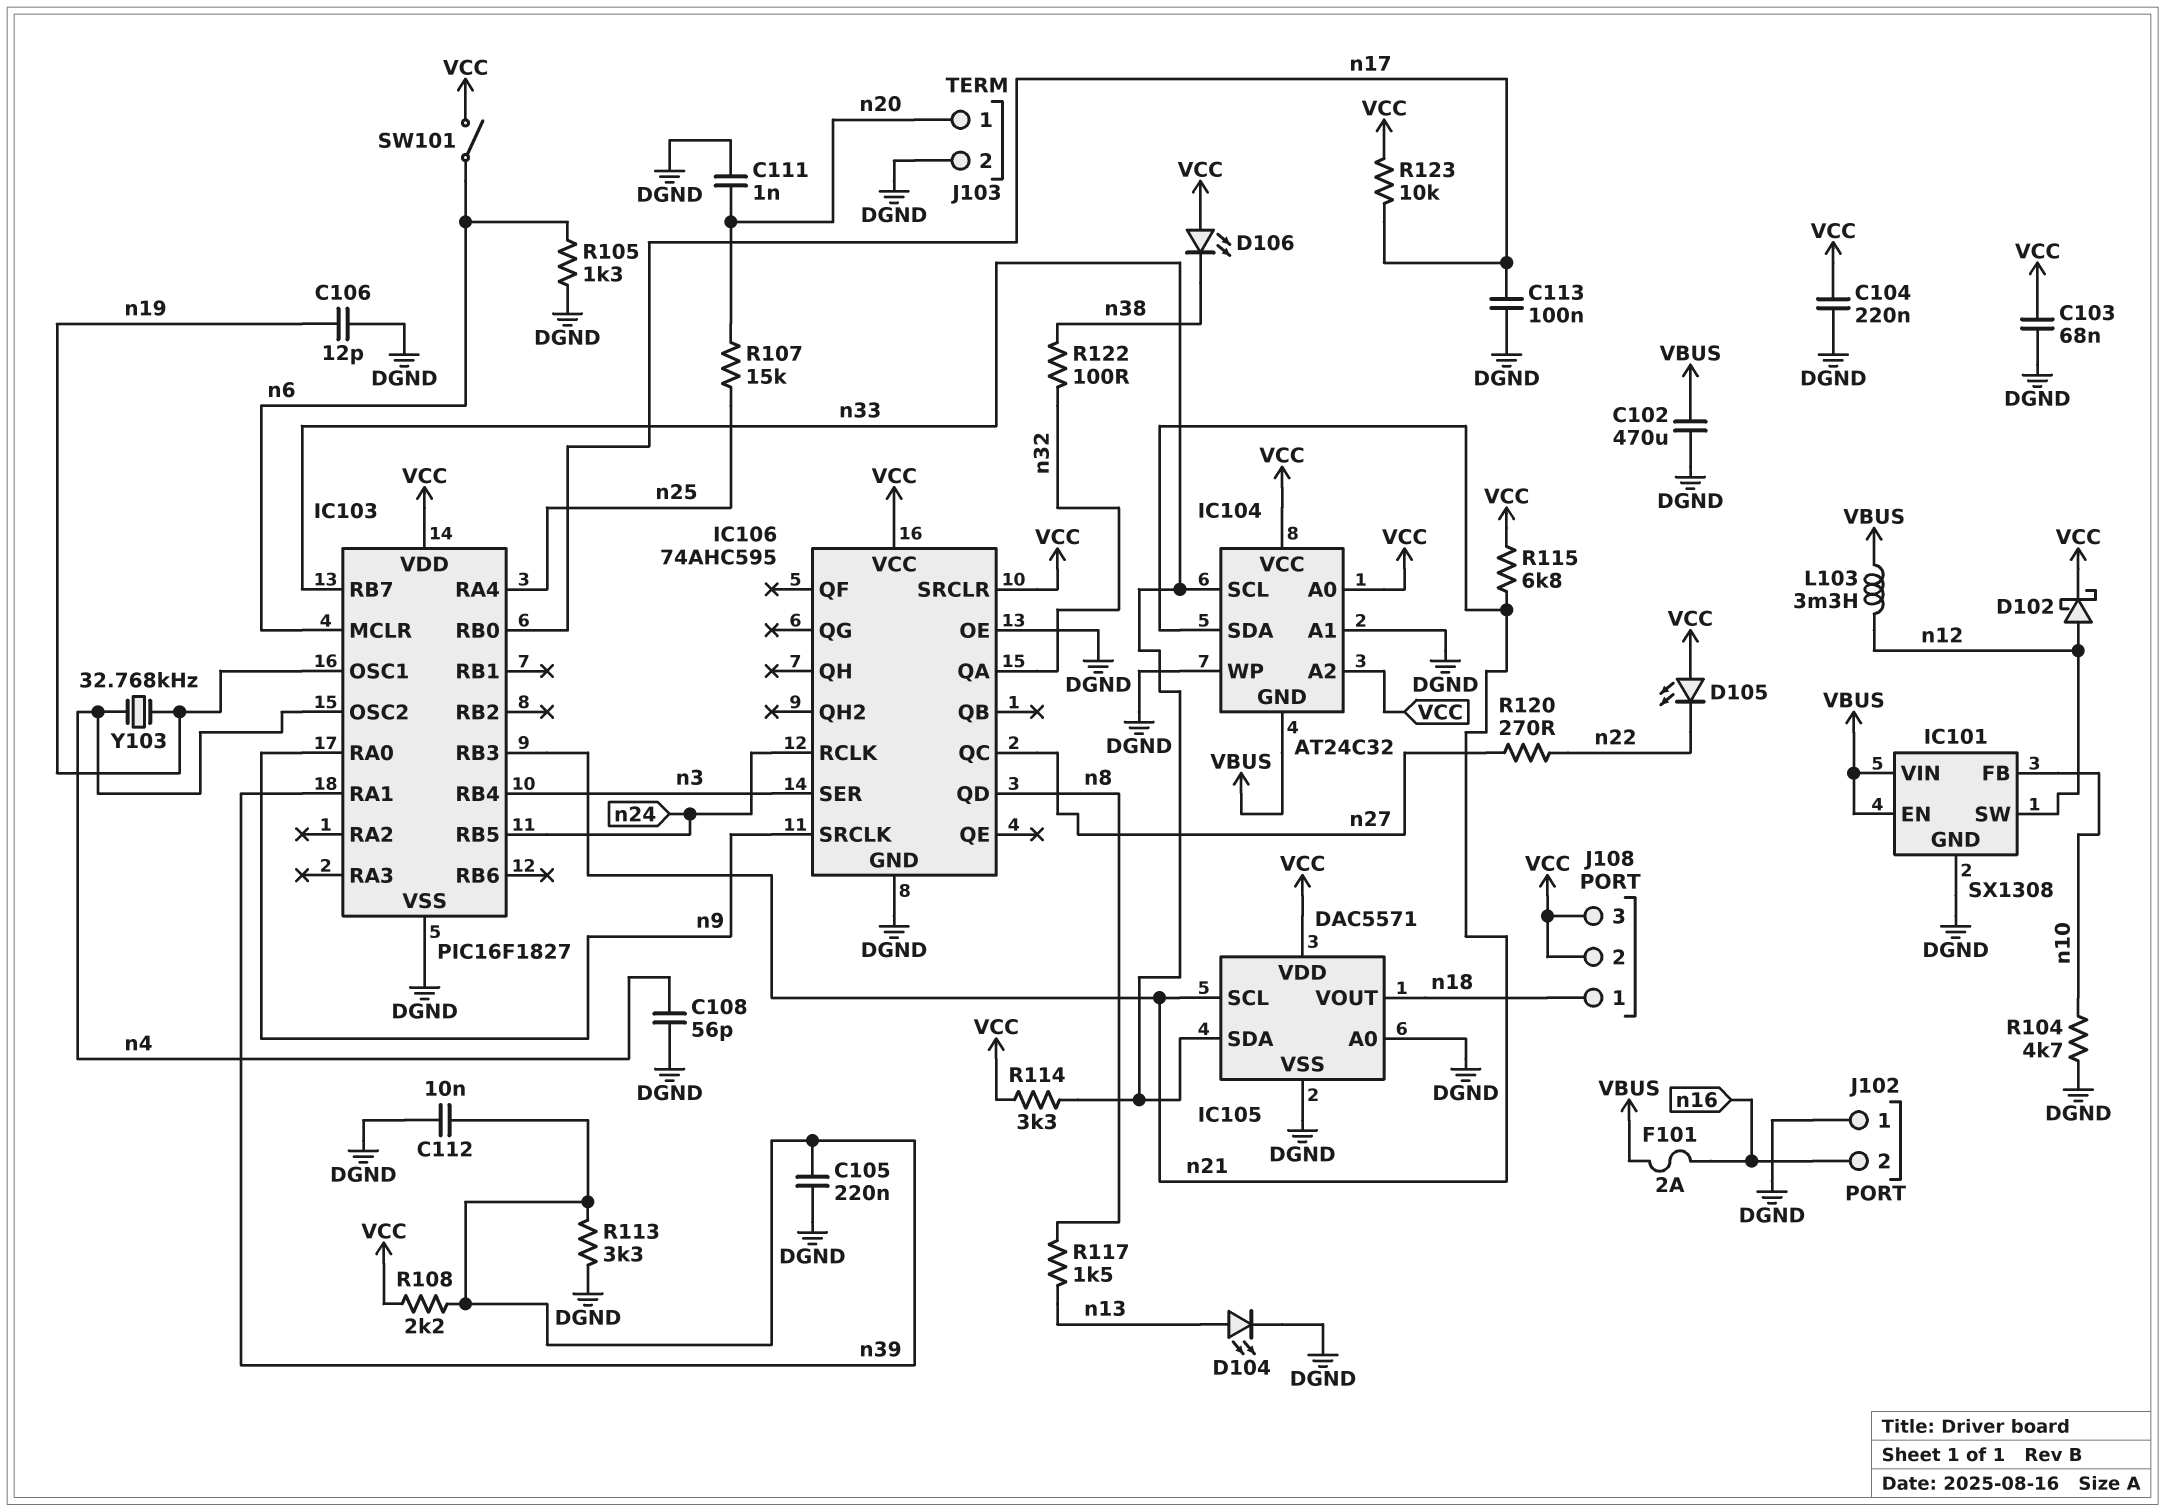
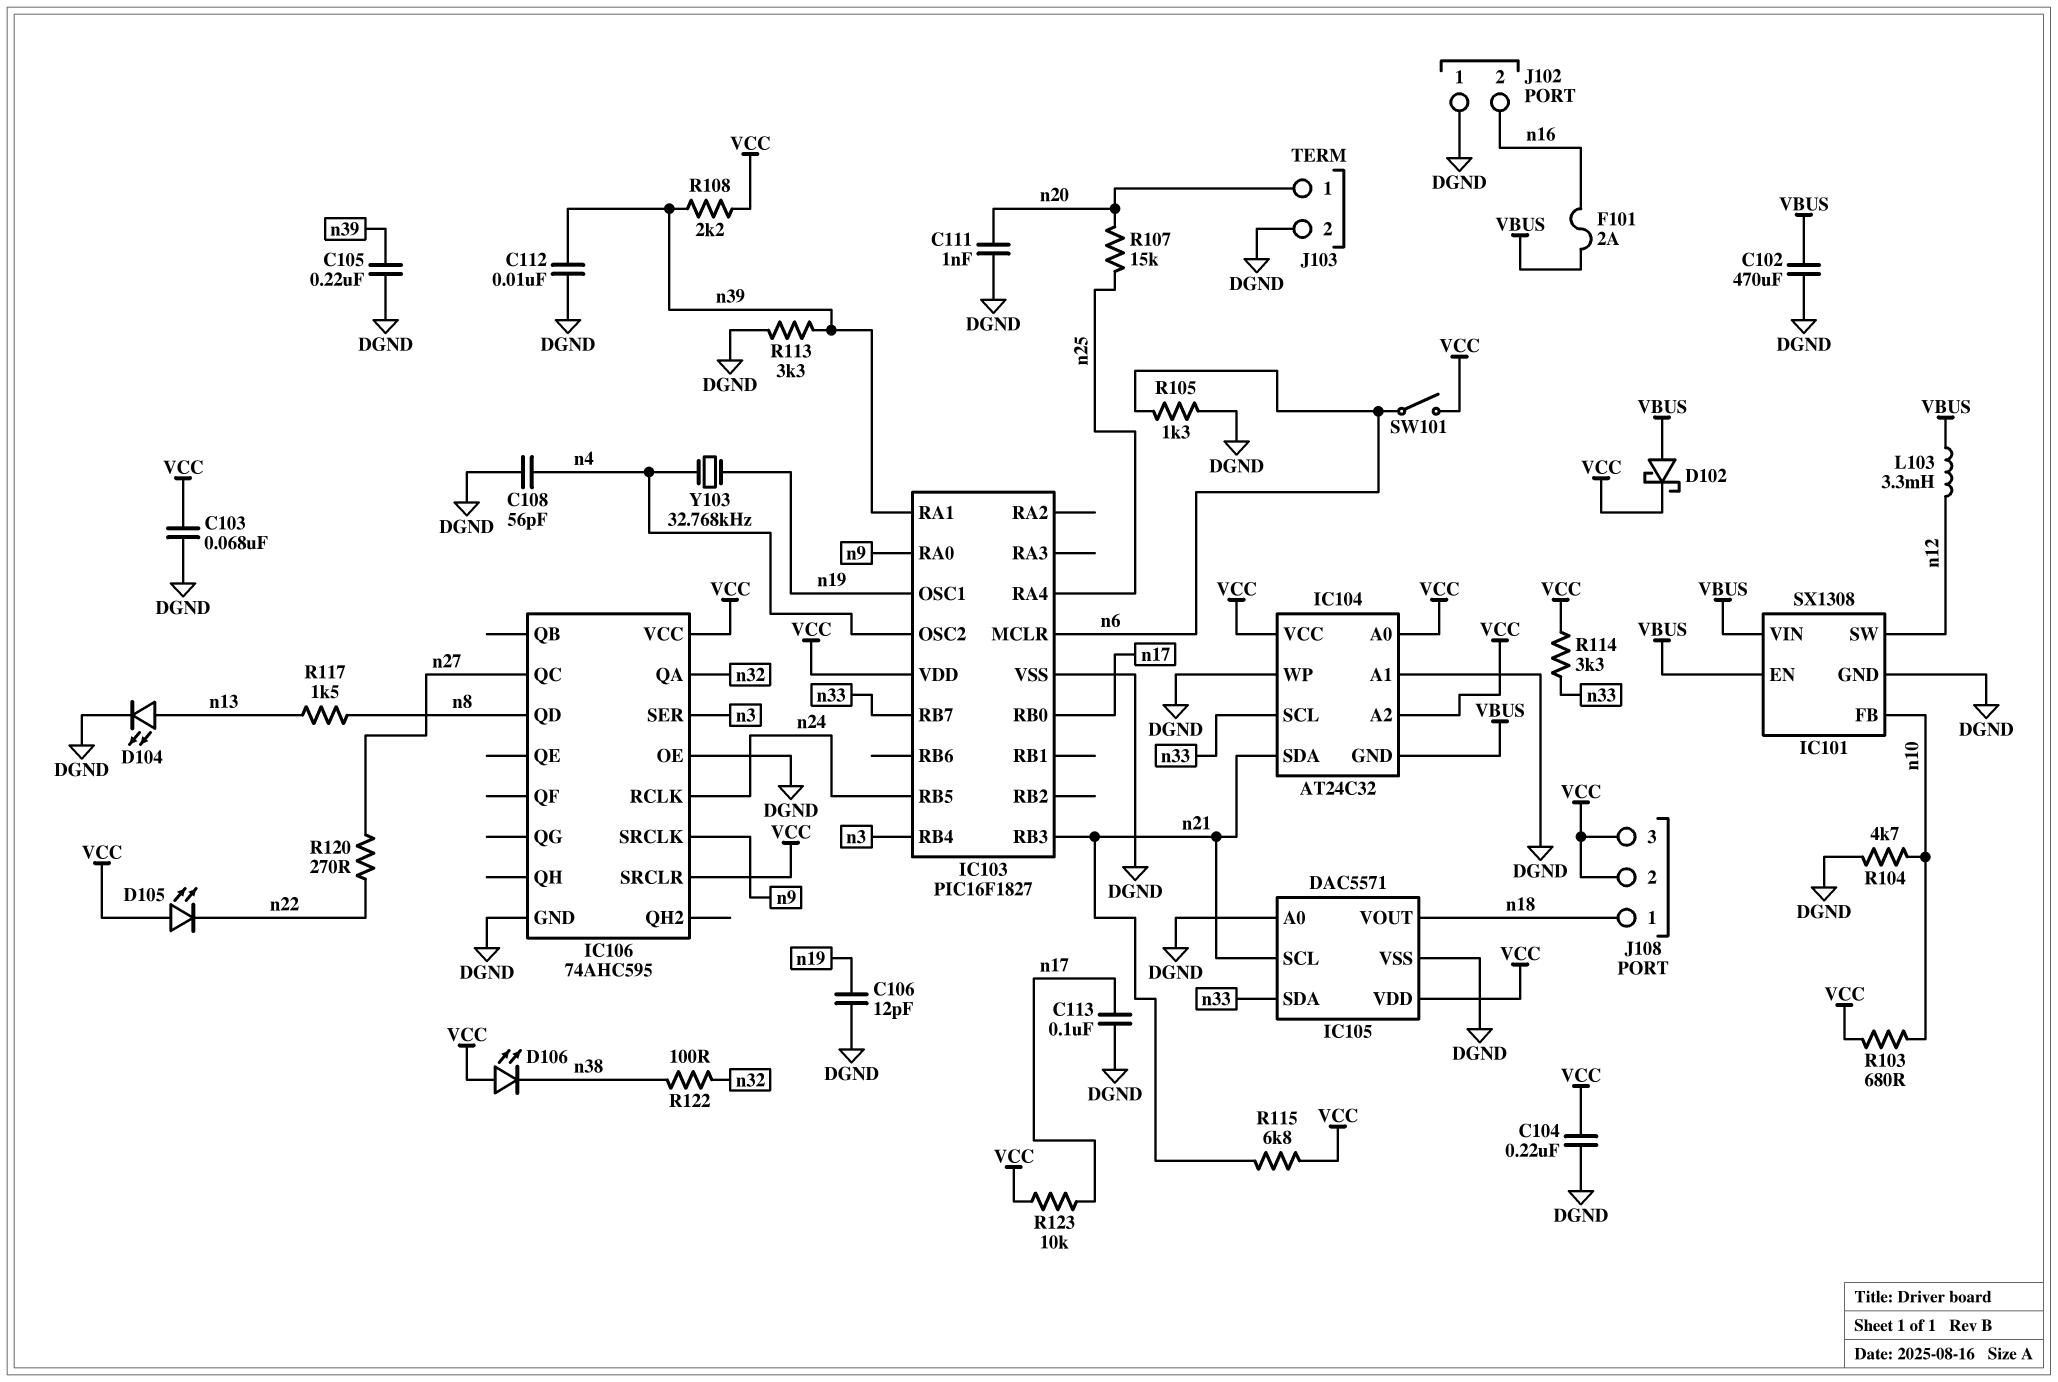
D102: schottky (A n12, K VCC) -> schottky (A VBUS, K VCC)
R103: none -> 680 (VCC, n10)

